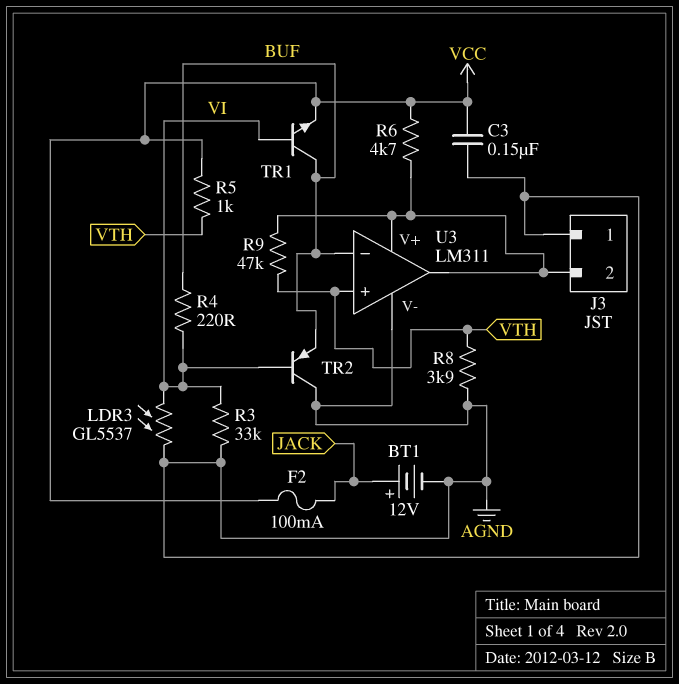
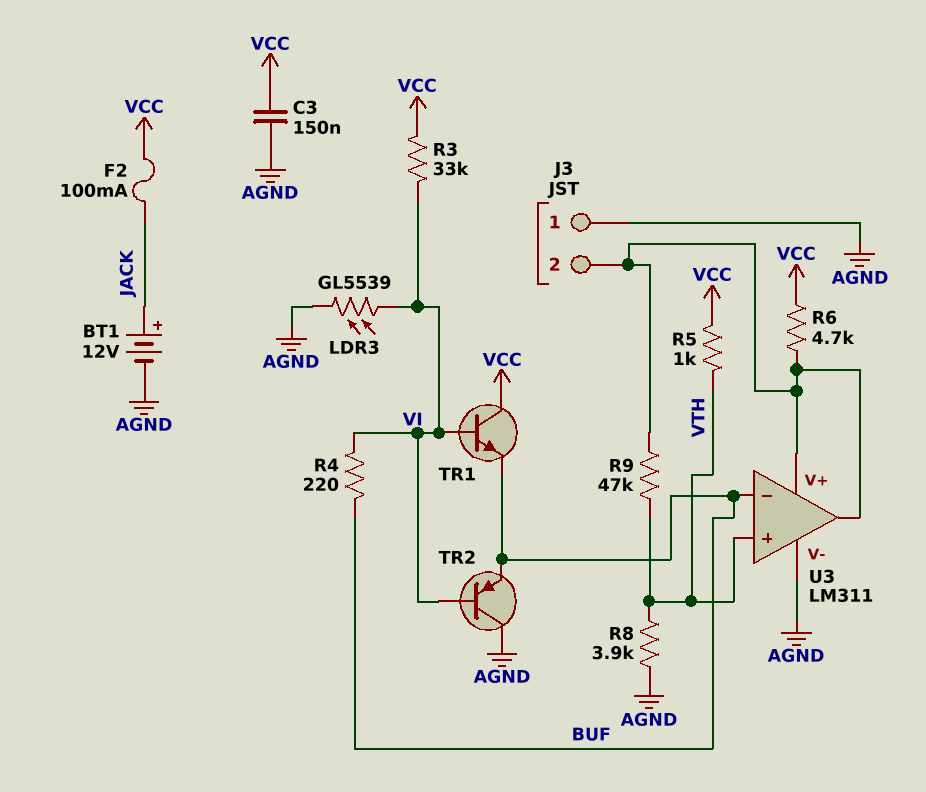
LDR3: GL5537 (AGND, VI) -> GL5539 (AGND, VI)
R3: 33k (AGND, VI) -> 33k (VCC, VI)
TR1: NPN (B VI, C BUF, E VCC) -> NPN (B VI, C VCC, E BUF)

